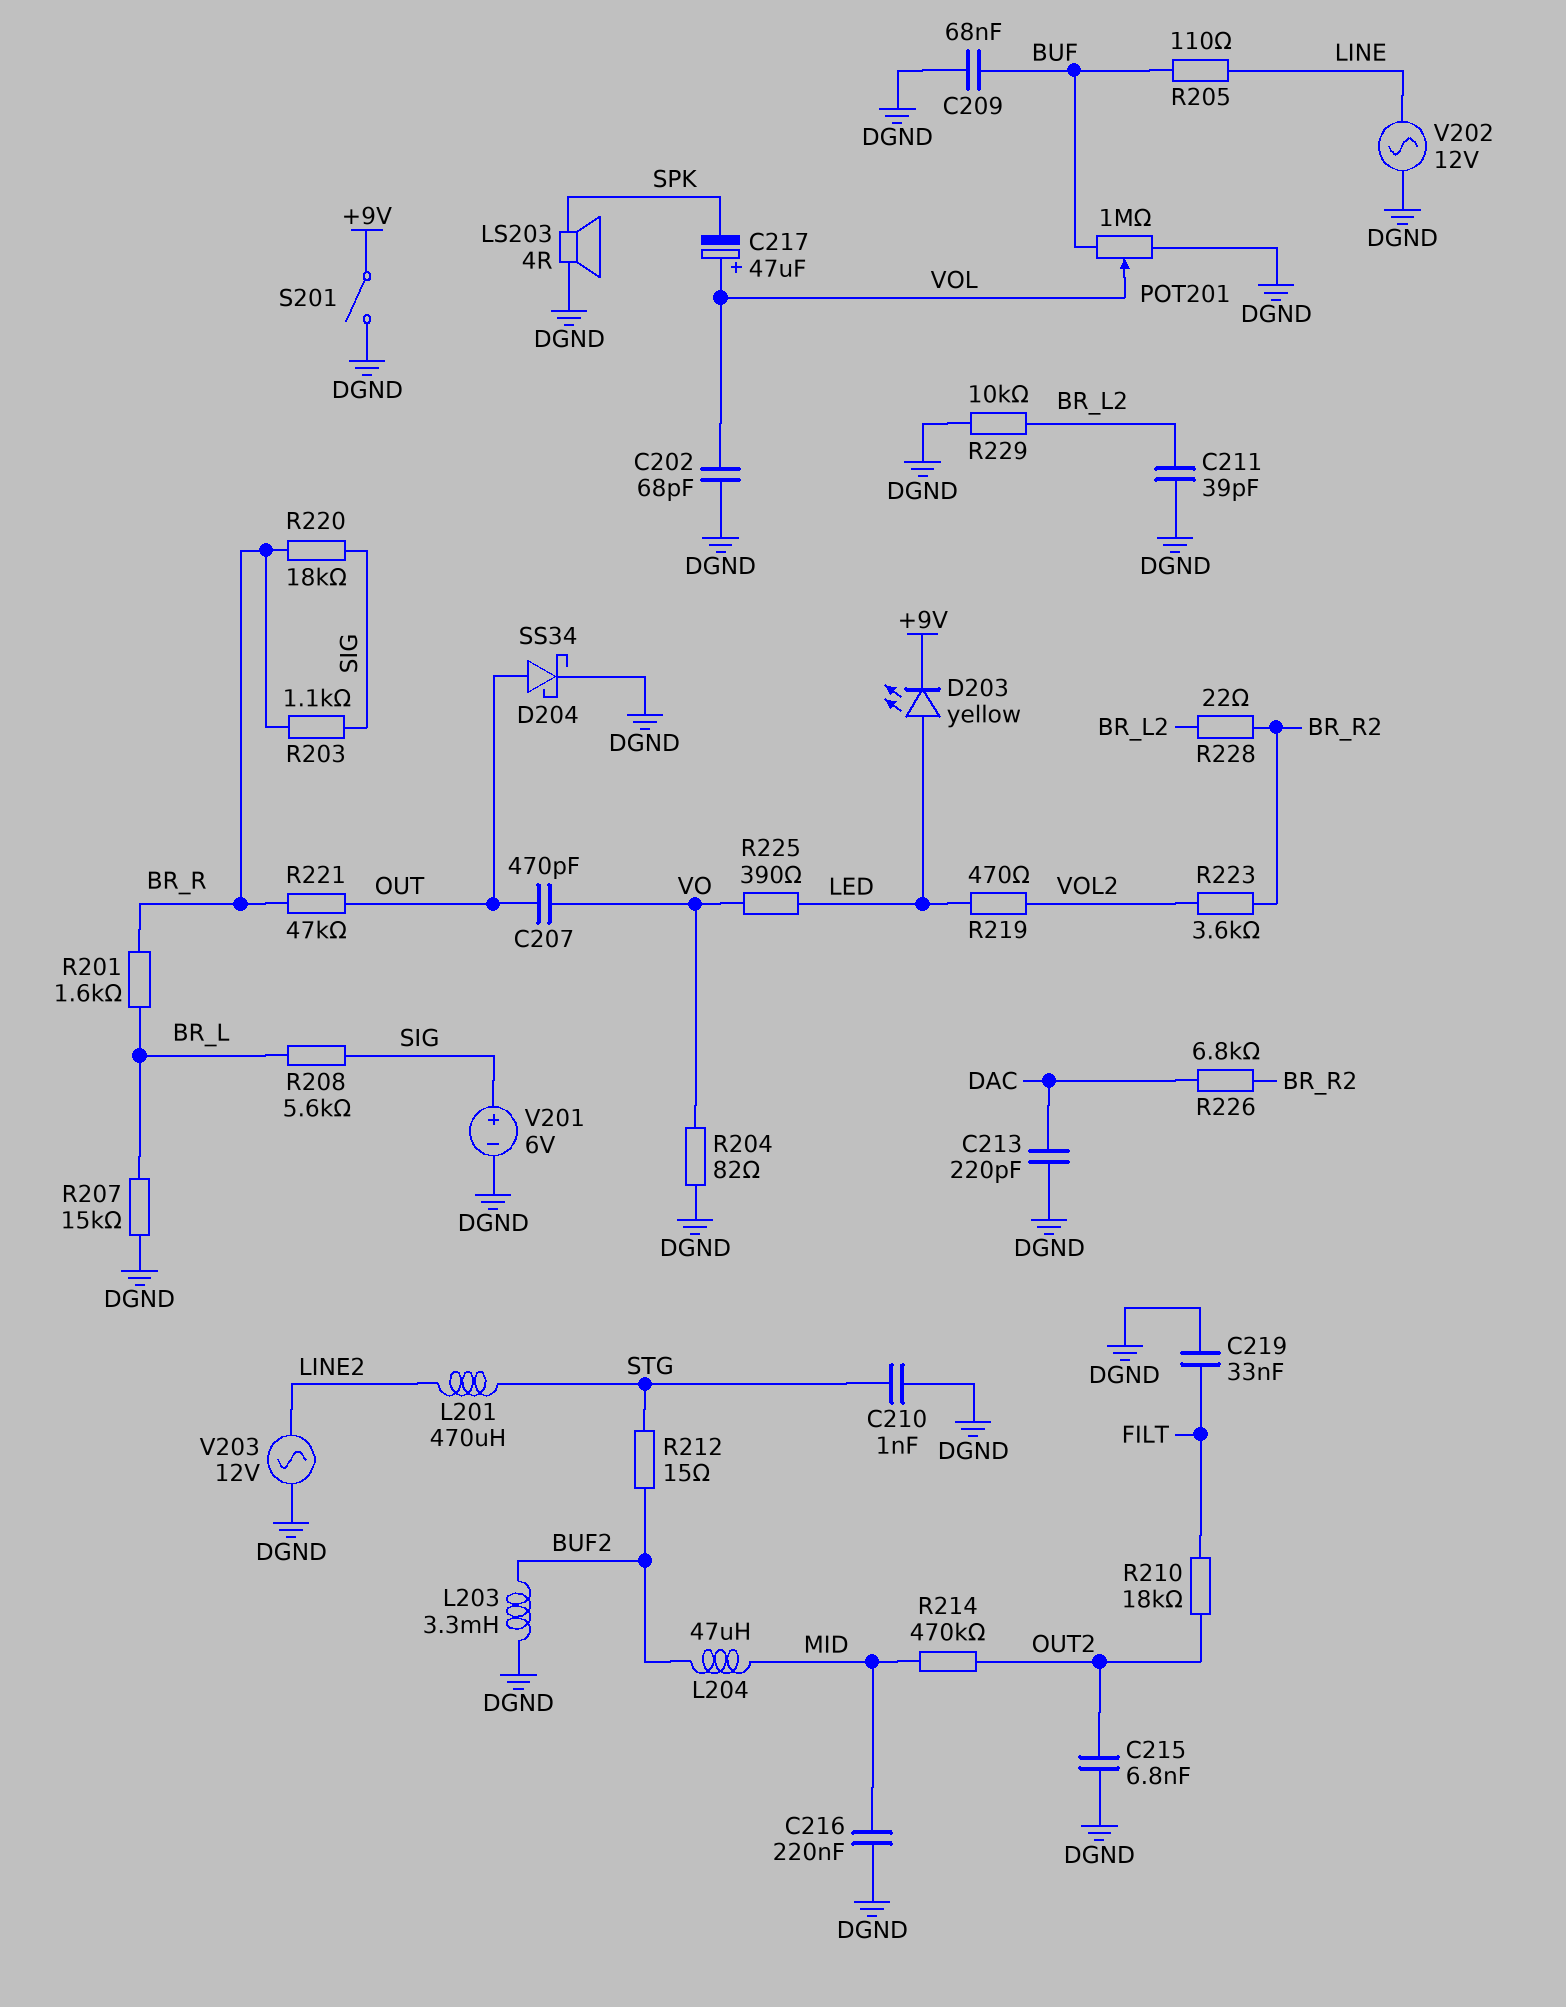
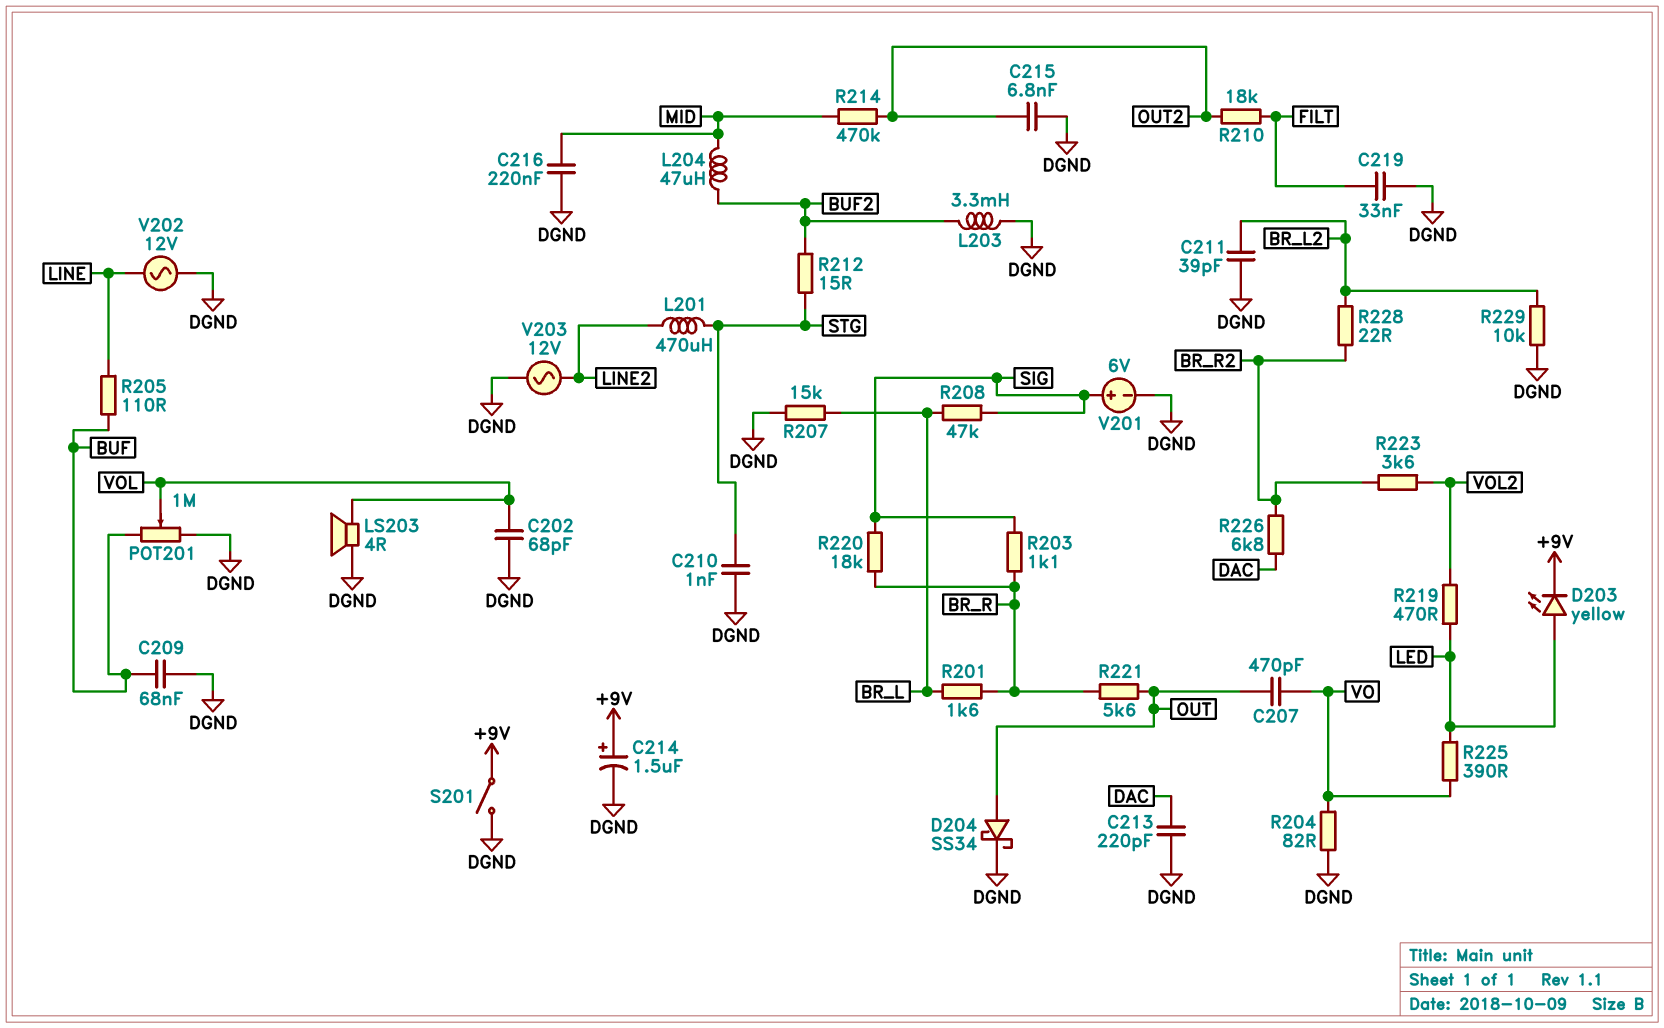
C214: none -> 1.5uF (plus +9V, minus DGND)
C217: 47uF (plus VOL, minus SPK) -> none
LS203: speaker 4R (DGND, SPK) -> speaker 4R (DGND, VOL)
R208: 5.6k (BR_L, SIG) -> 47k (BR_L, SIG)
R221: 47k (BR_R, OUT) -> 5.6k (BR_R, OUT)

